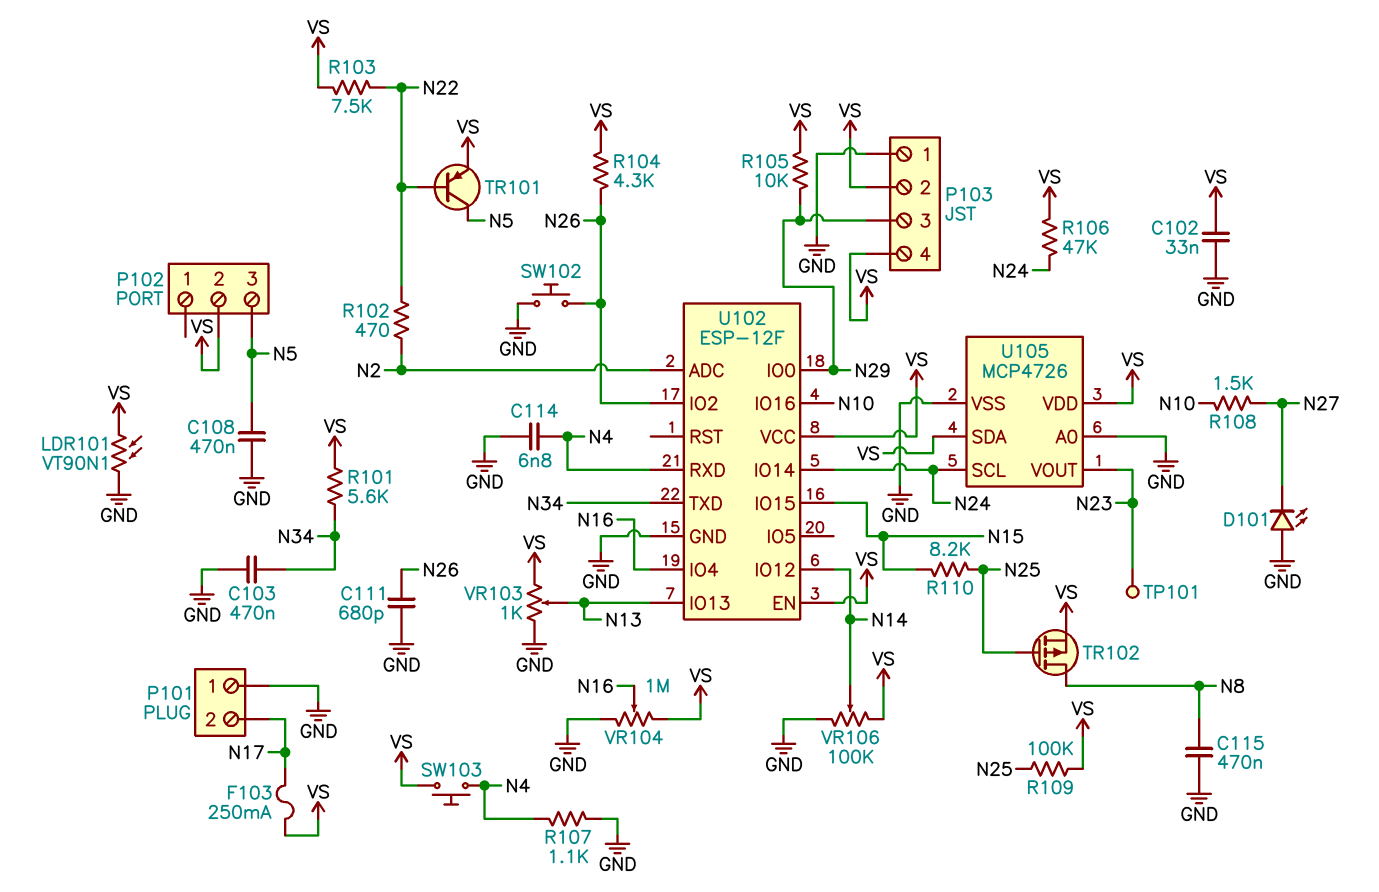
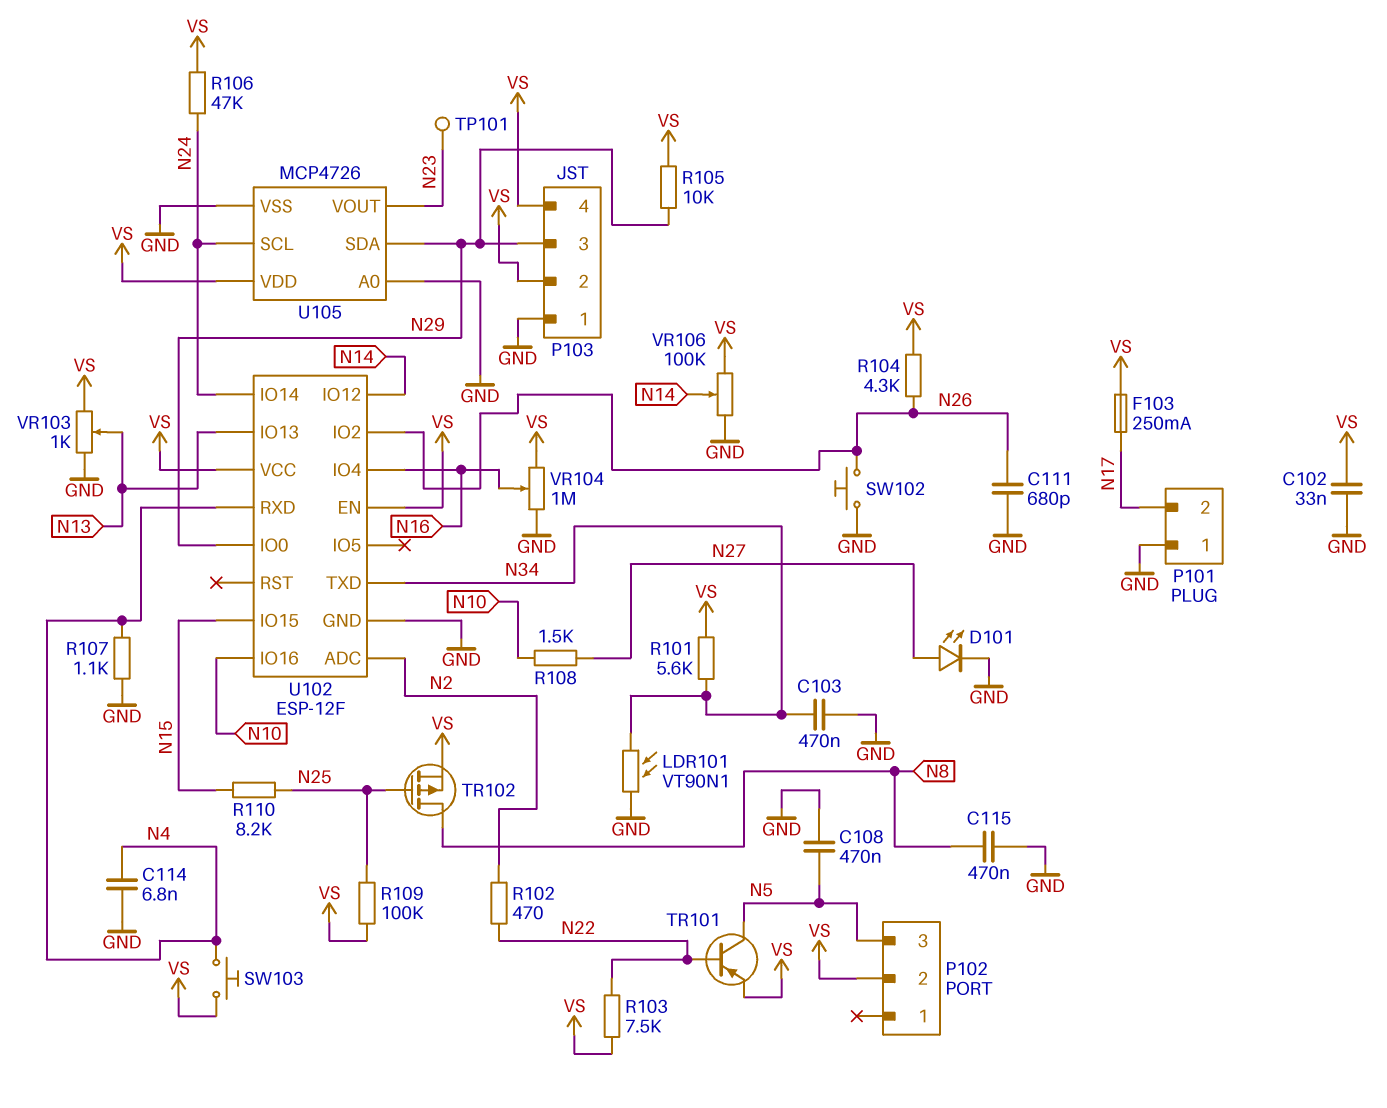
D101: LED (A GND, K N27) -> LED (A N27, K GND)
LDR101: VT90N1 (GND, VS) -> VT90N1 (GND, N34)
U105 pin SDA: VS -> N29

